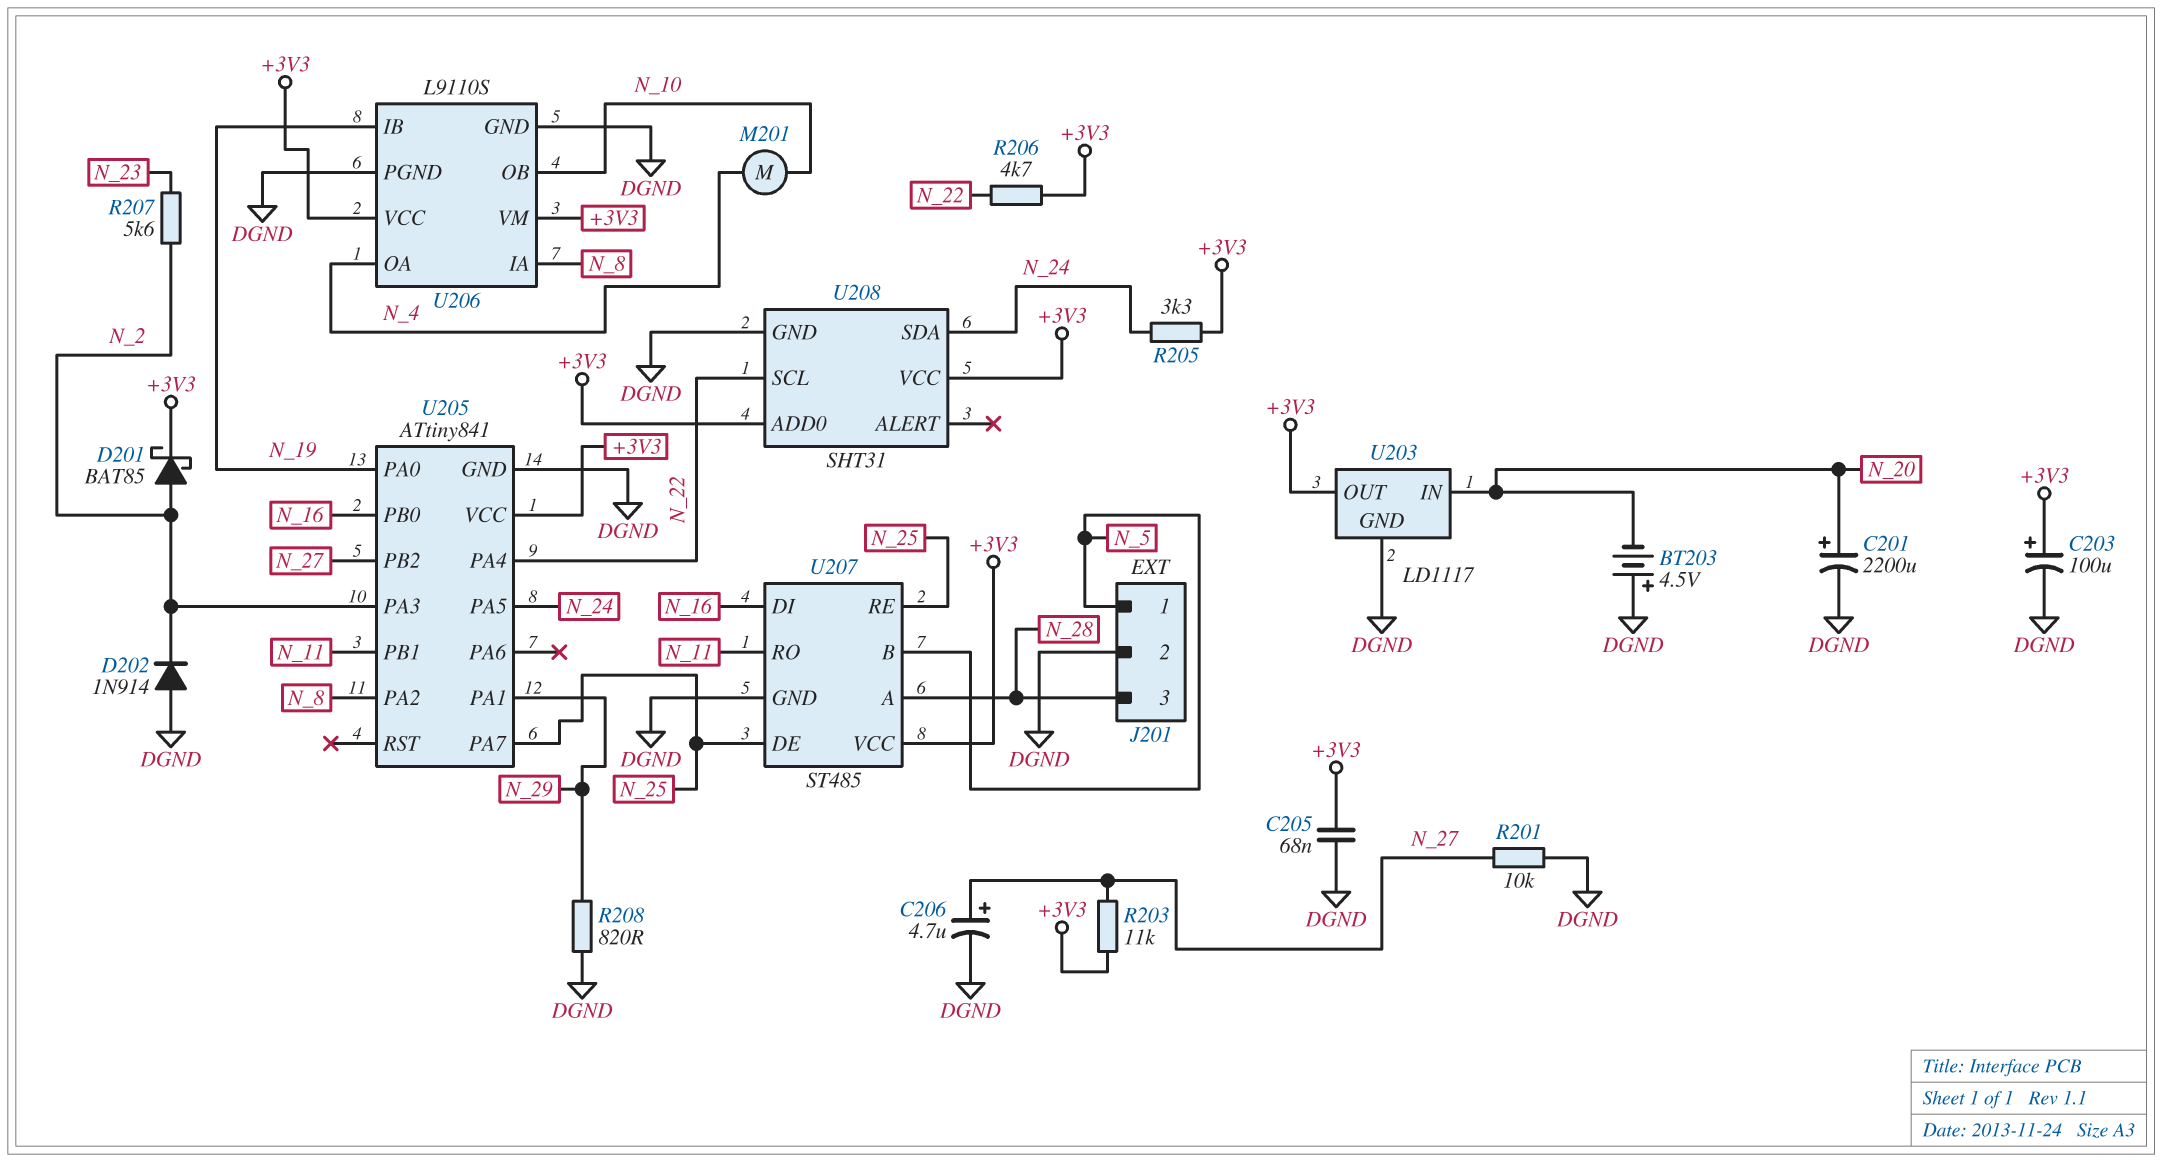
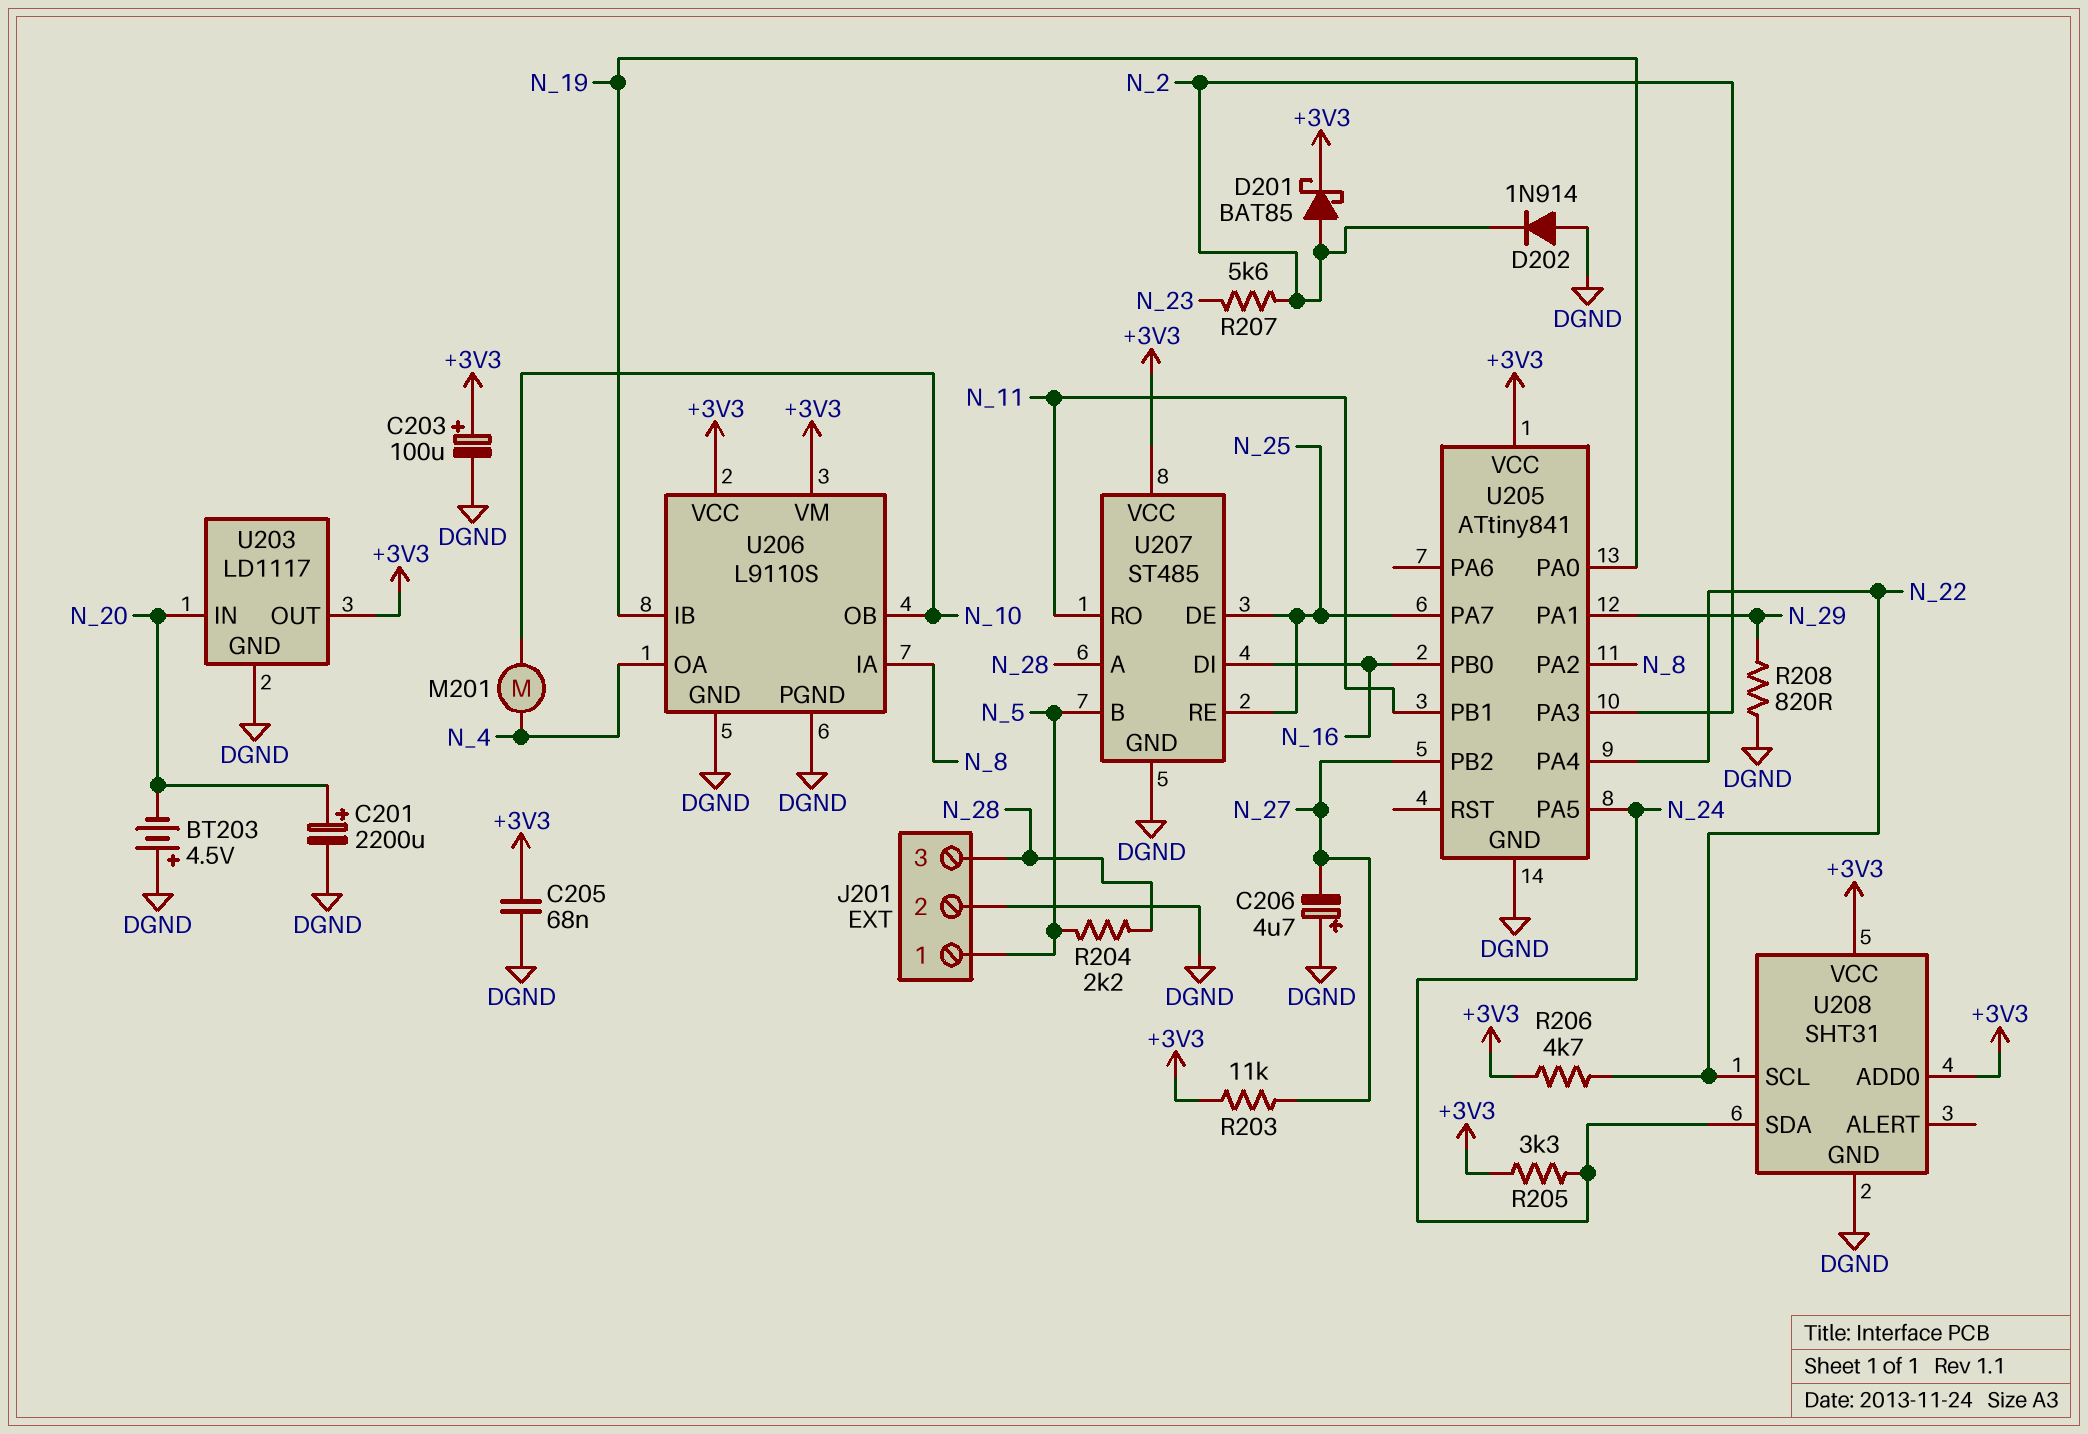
C206: 4.7uF (plus N_27, minus DGND) -> 4.7uF (plus DGND, minus N_27)
R201: 10k (DGND, N_27) -> none
R204: none -> 2.2k (N_5, N_28)

